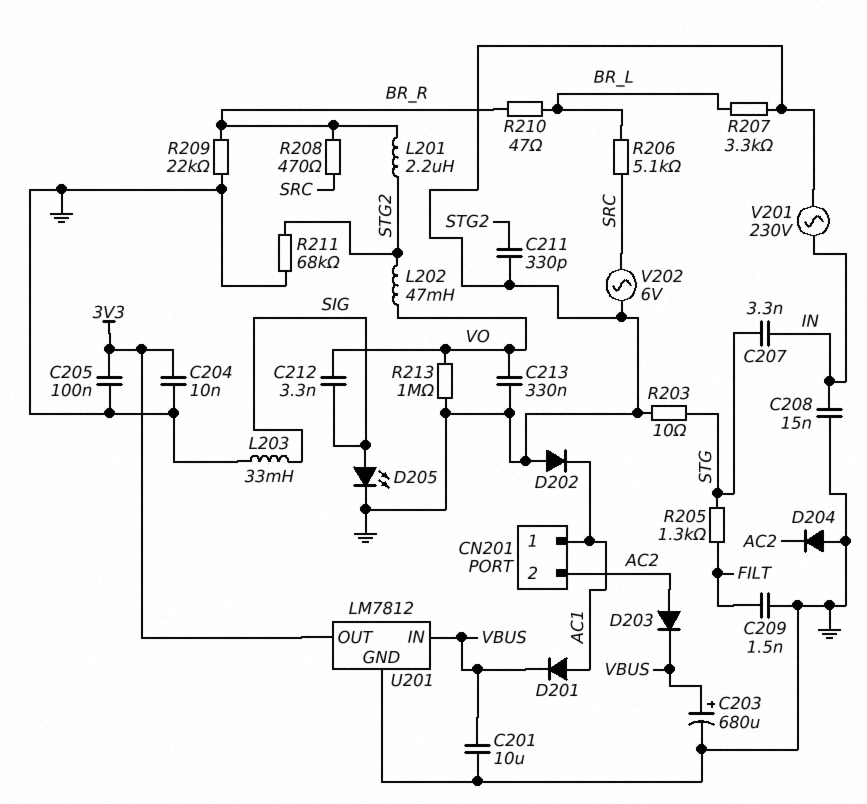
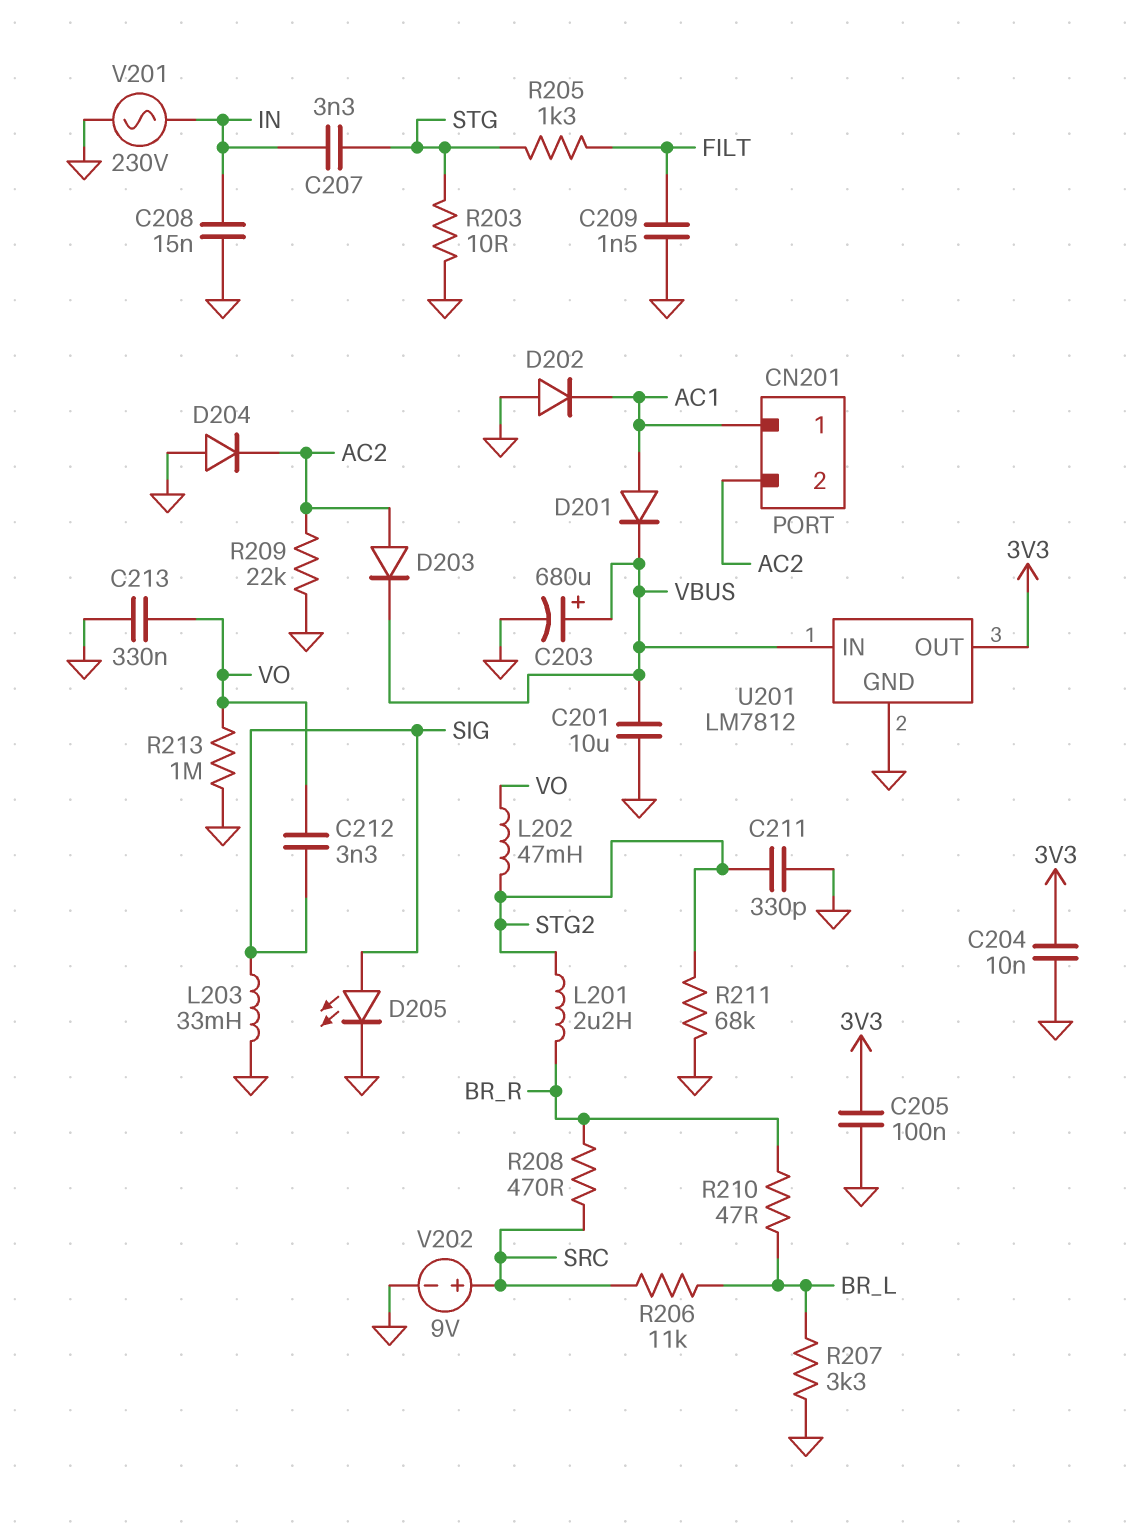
R206: 5.1k (BR_L, SRC) -> 11k (BR_L, SRC)
R209: 22k (BR_R, GND) -> 22k (AC2, GND)
V202: AC 6V (GND, SRC) -> 9V (plus SRC, minus GND)

